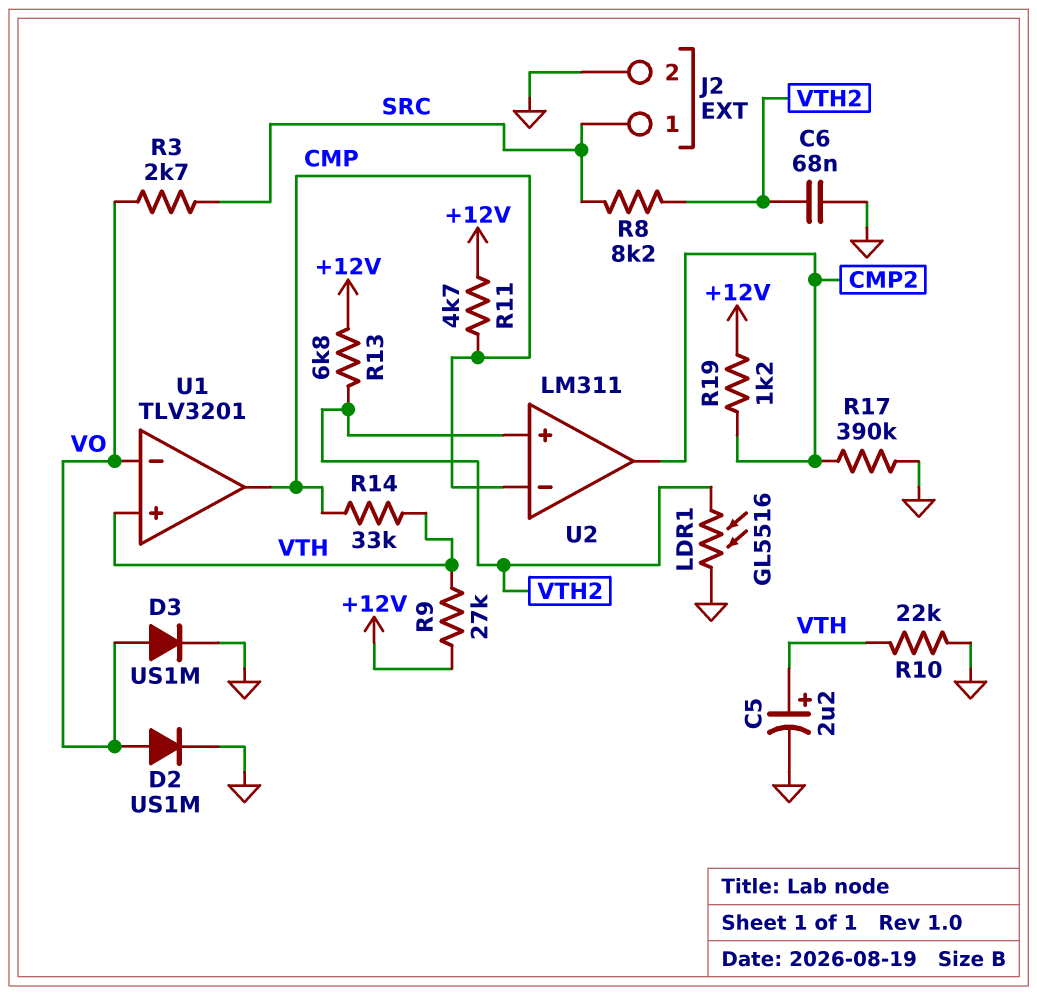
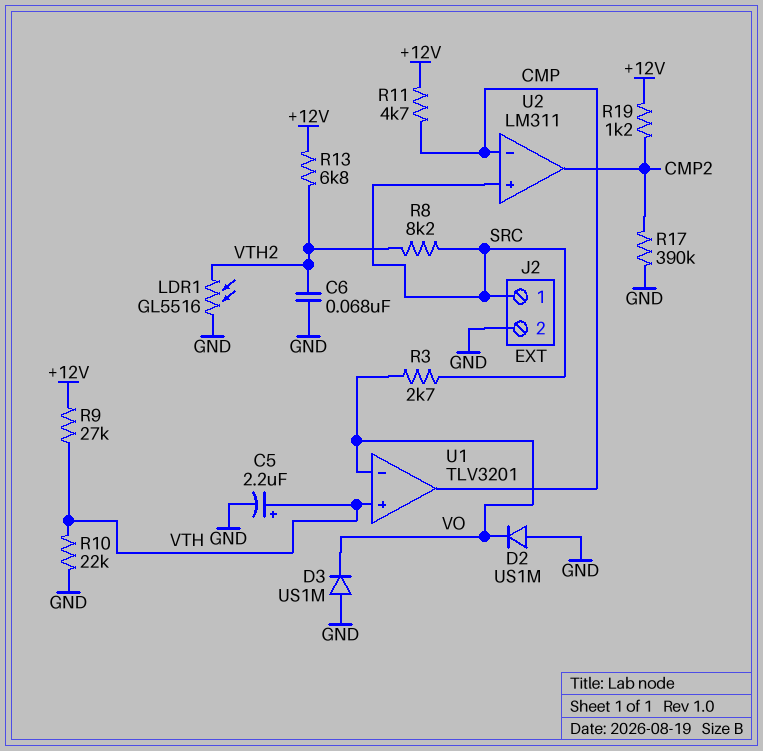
D2: diode US1M (A VO, K GND) -> diode US1M (A GND, K VO)
D3: diode US1M (A VO, K GND) -> diode US1M (A GND, K VO)
R14: 33k (CMP, VTH) -> none
U2 pin in+: VTH2 -> SRC

